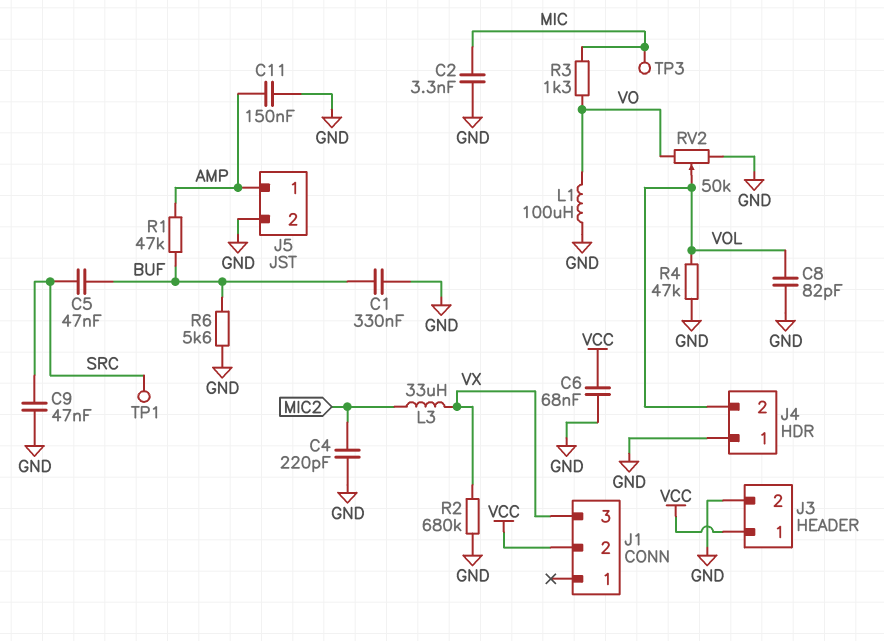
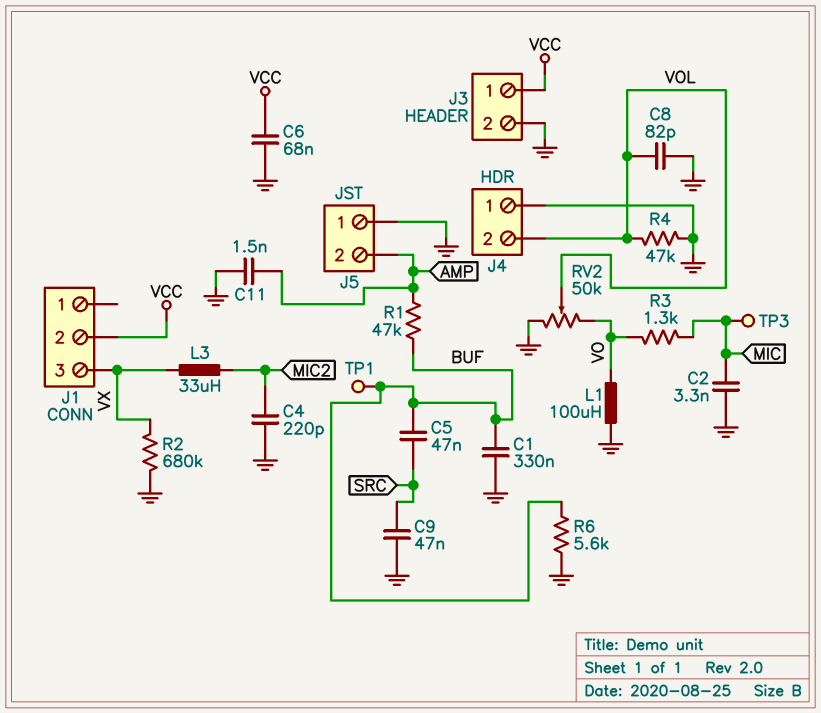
C11: 150nF (AMP, GND) -> 1.5nF (AMP, GND)
J5 pin 1: AMP -> GND
J5 pin 2: GND -> AMP
TP1: test point (SRC) -> test point (BUF)

